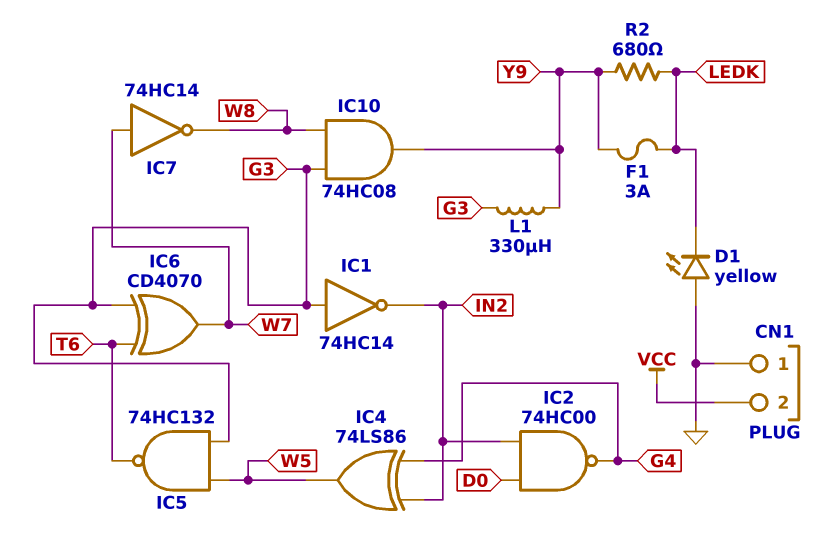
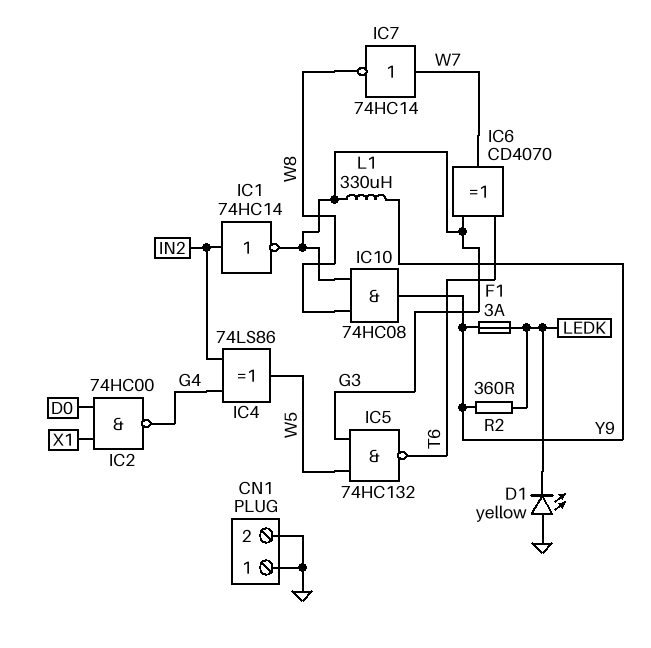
CN1 pin 2: VCC -> GND
IC1: NOT 74HC14 (in G3, out IN2) -> NOT 74HC14 (in IN2, out G3)
IC2: NAND 74HC00 (in D0, in IN2, out G4) -> NAND 74HC00 (in D0, in X1, out G4)
R2: 680 (LEDK, Y9) -> 360 (LEDK, Y9)

